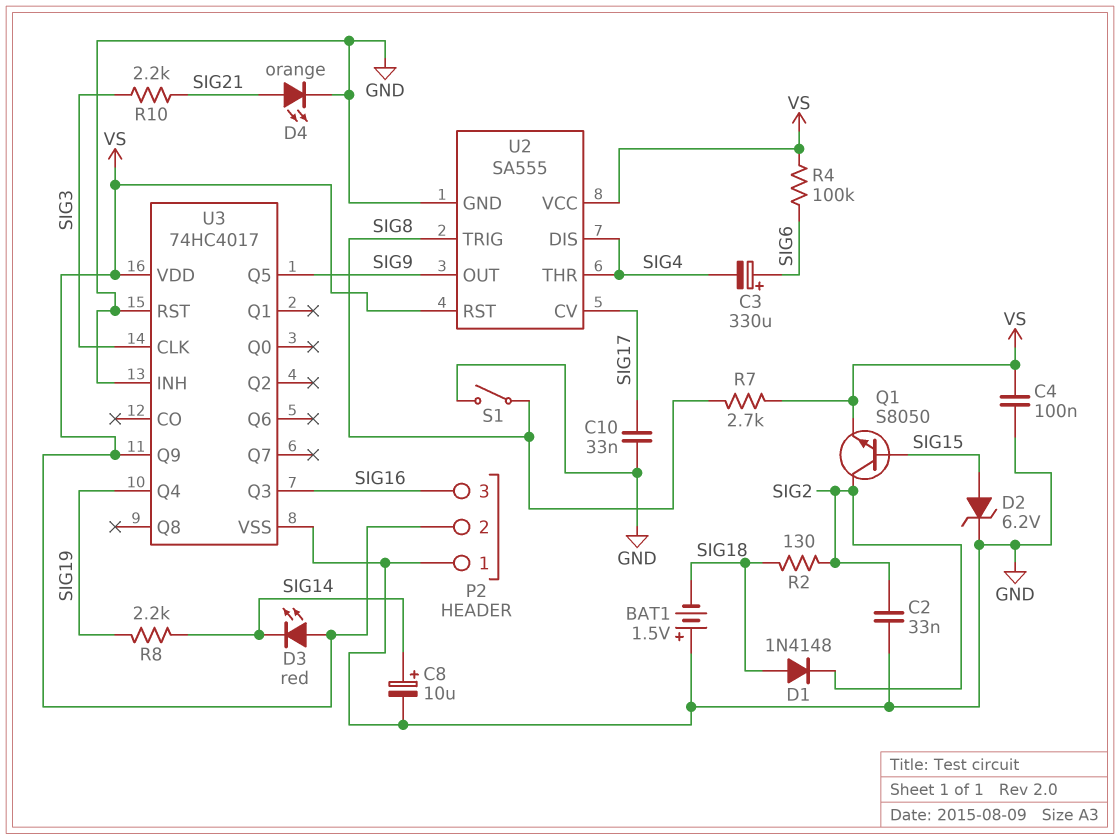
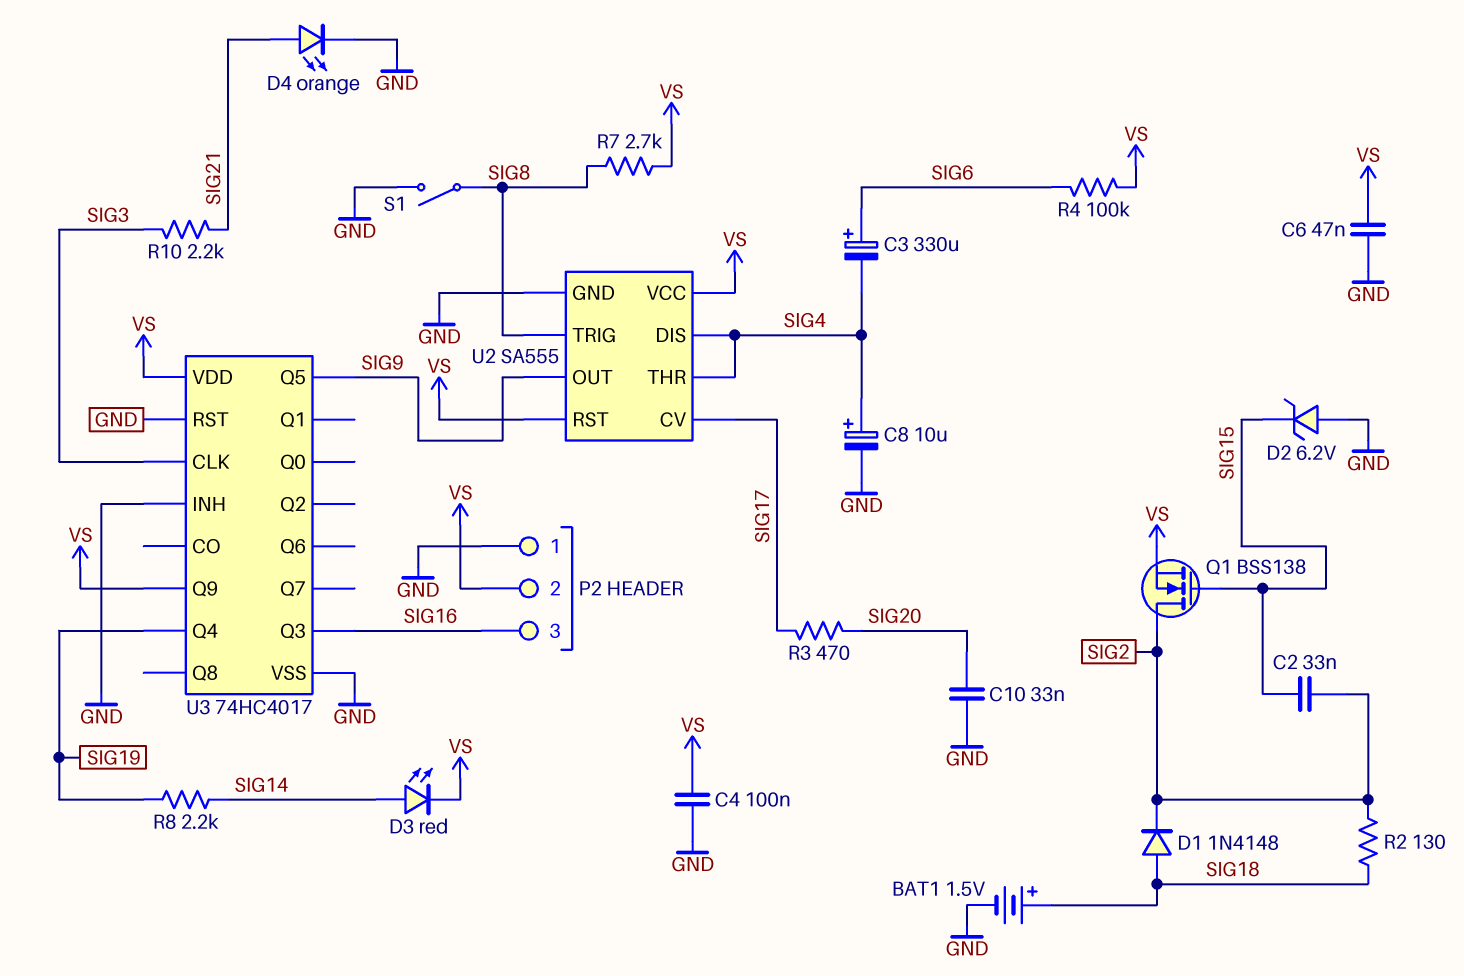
BAT1: 1.5V (plus GND, minus SIG18) -> 1.5V (plus SIG18, minus GND)
C2: 33nF (GND, SIG2) -> 33nF (SIG2, SIG15)
C6: none -> 47nF (GND, VS)
C8: 10uF (plus SIG14, minus GND) -> 10uF (plus SIG4, minus GND)
C10: 33nF (GND, SIG17) -> 33nF (GND, SIG20)
D2: zener 6.2V (A SIG15, K GND) -> zener 6.2V (A GND, K SIG15)
D3: LED red (A VS, K SIG14) -> LED red (A SIG14, K VS)
Q1: NPN S8050 (B SIG15, C SIG2, E VS) -> NMOS BSS138 (G SIG15, D SIG2, S VS)
R3: none -> 470 (SIG17, SIG20)

